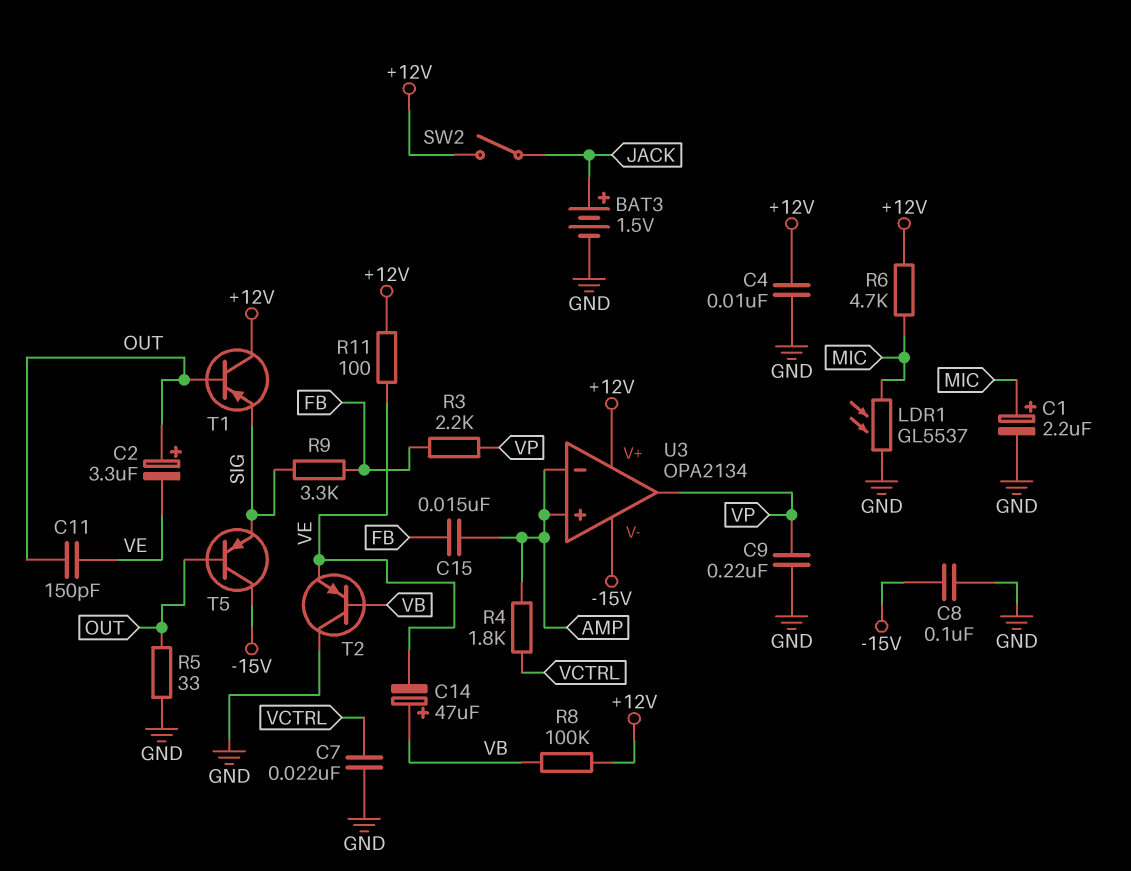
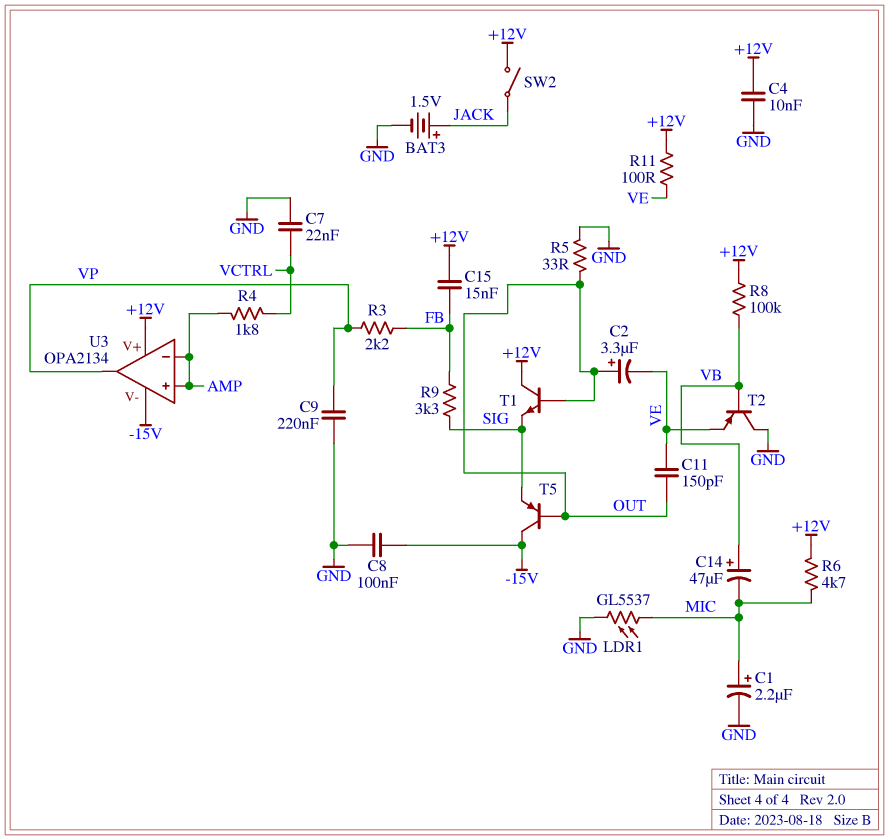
C14: 47uF (plus VB, minus VE) -> 47uF (plus VB, minus MIC)
C15: 15nF (AMP, FB) -> 15nF (+12V, FB)
T1: PNP (B OUT, C +12V, E SIG) -> NPN (B OUT, C +12V, E SIG)

